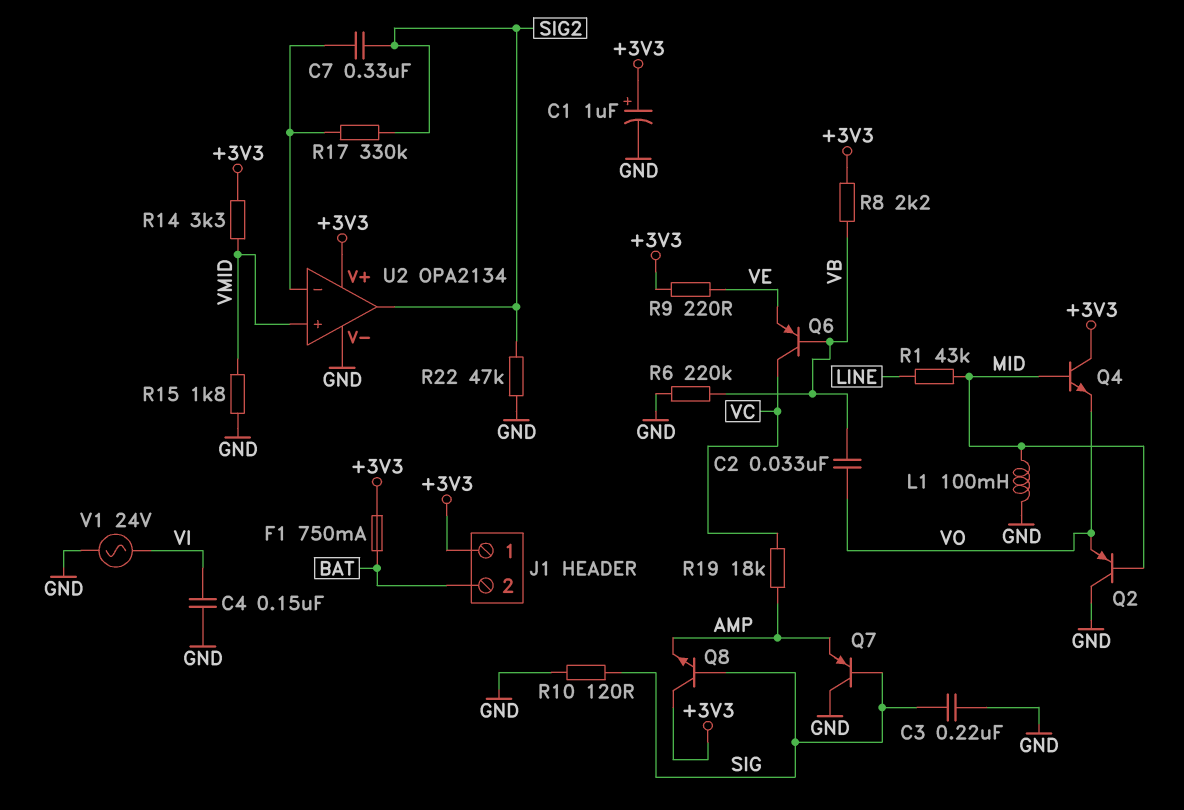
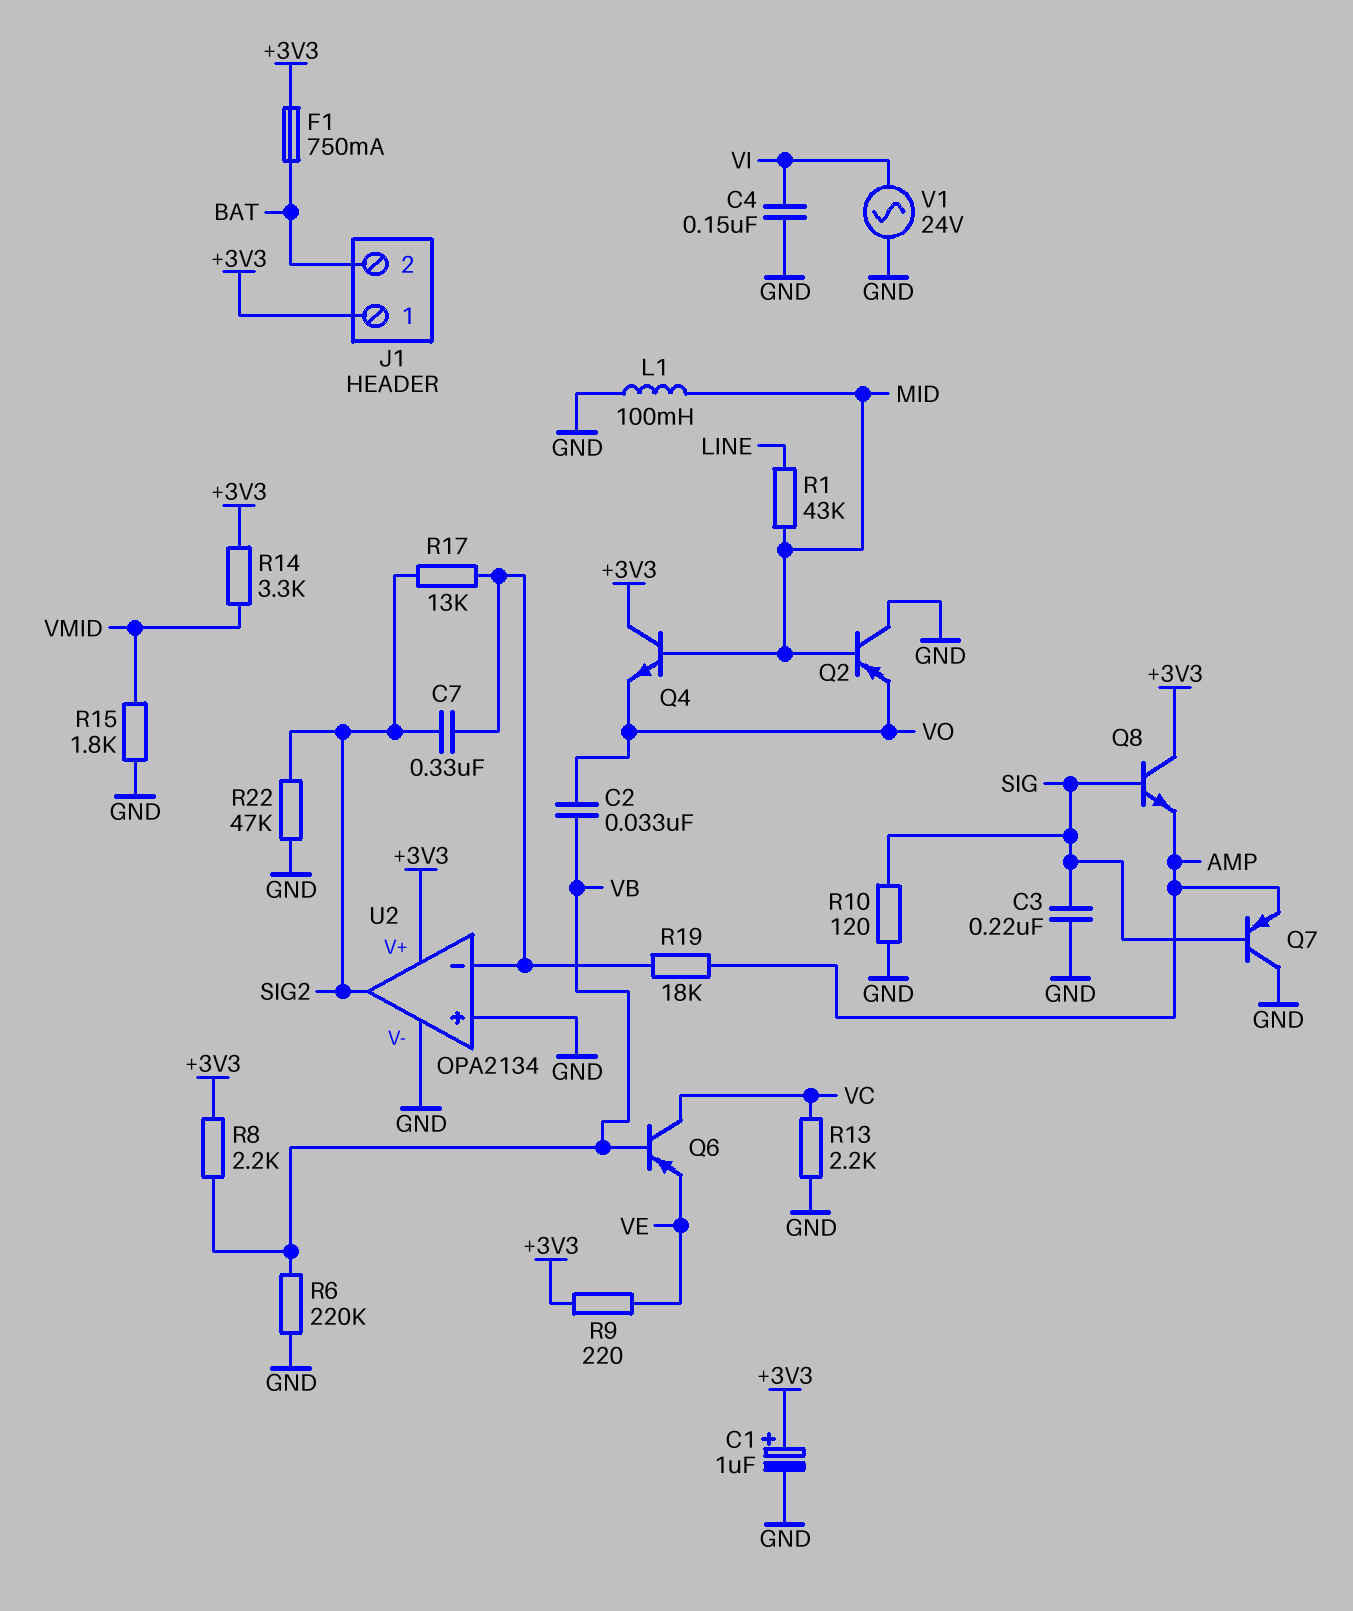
R13: none -> 2.2k (GND, VC)
R17: 330k (SIG2, U2/in-) -> 13k (SIG2, U2/in-)
R19: 18k (AMP, VC) -> 18k (AMP, U2/in-)
U2 pin in+: VMID -> GND

